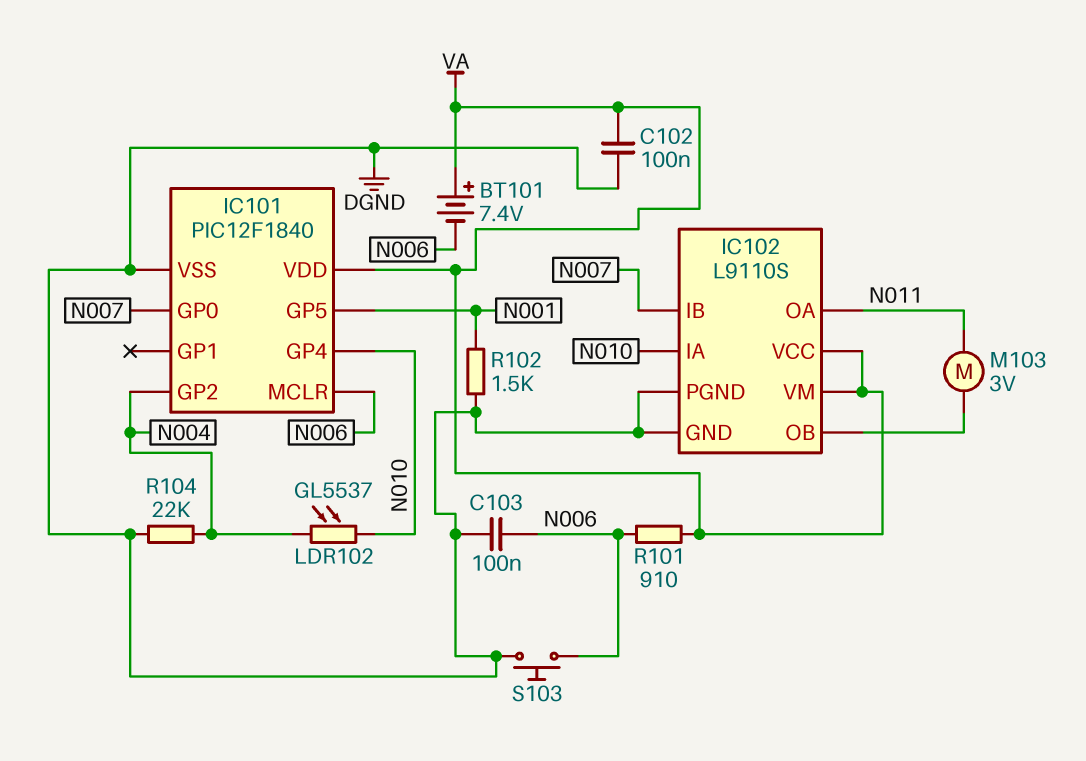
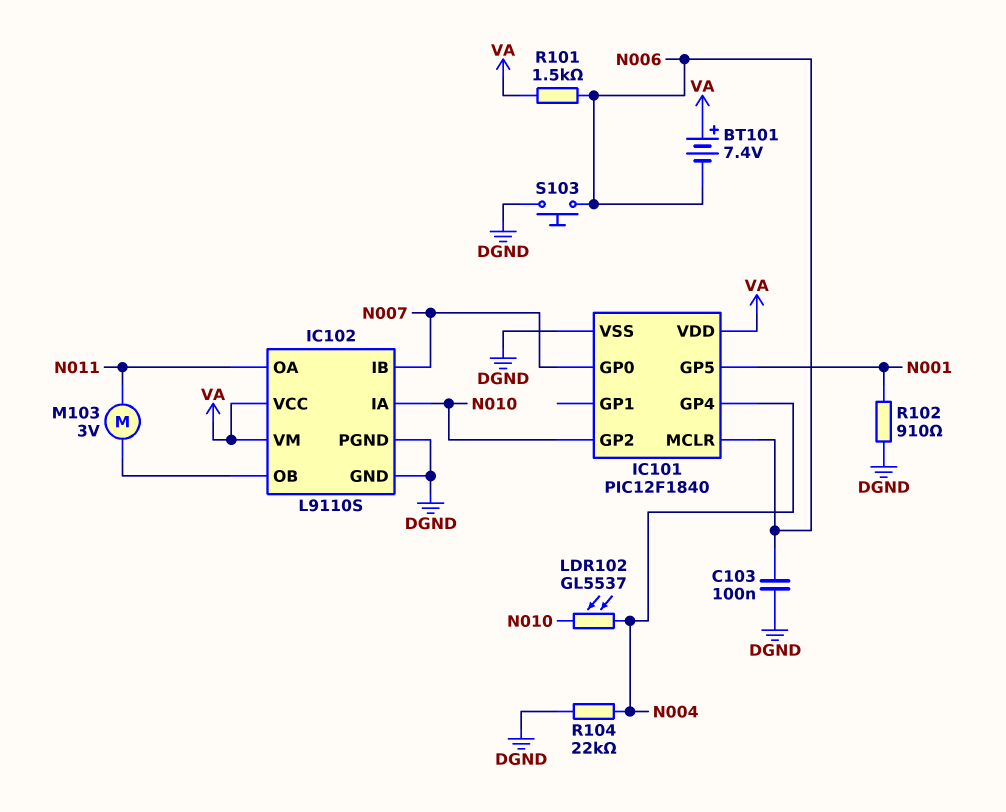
C102: 100nF (DGND, VA) -> none
IC101 pin GP2: N004 -> N010
IC101 pin GP4: N010 -> N004
R101: 910 (N006, VA) -> 1.5k (N006, VA)
R102: 1.5k (DGND, N001) -> 910 (DGND, N001)

